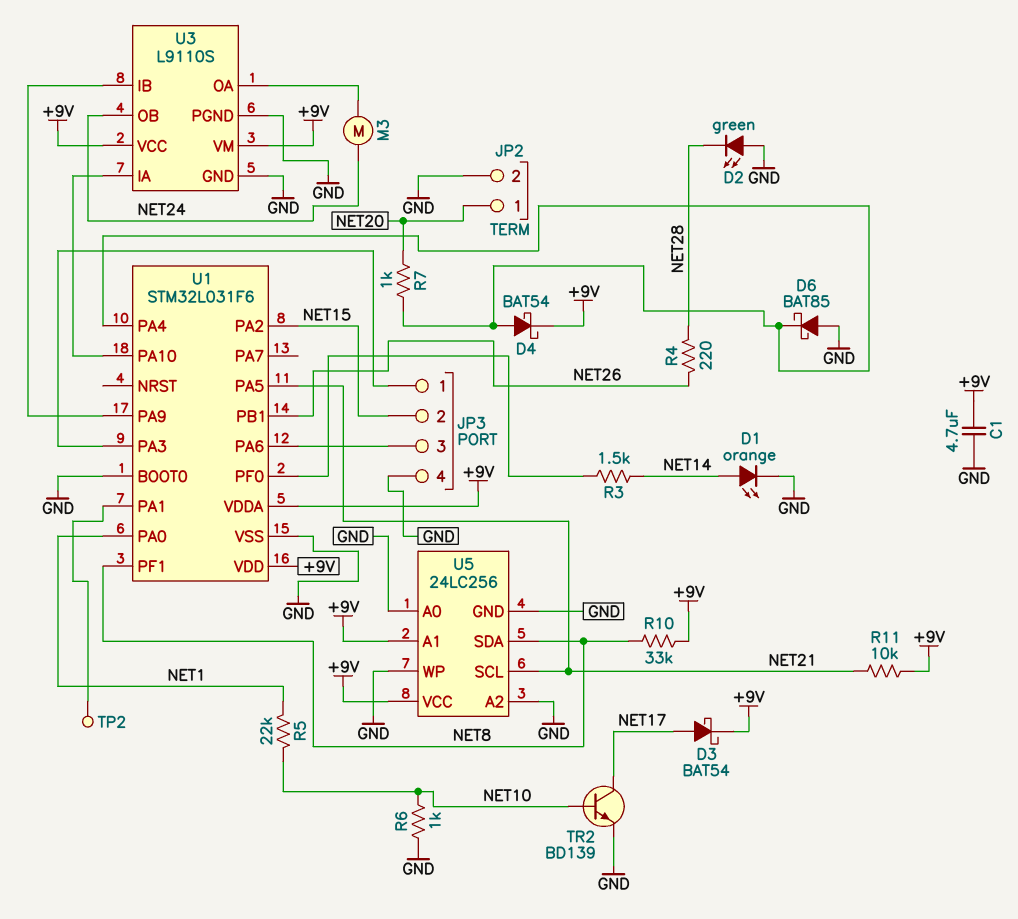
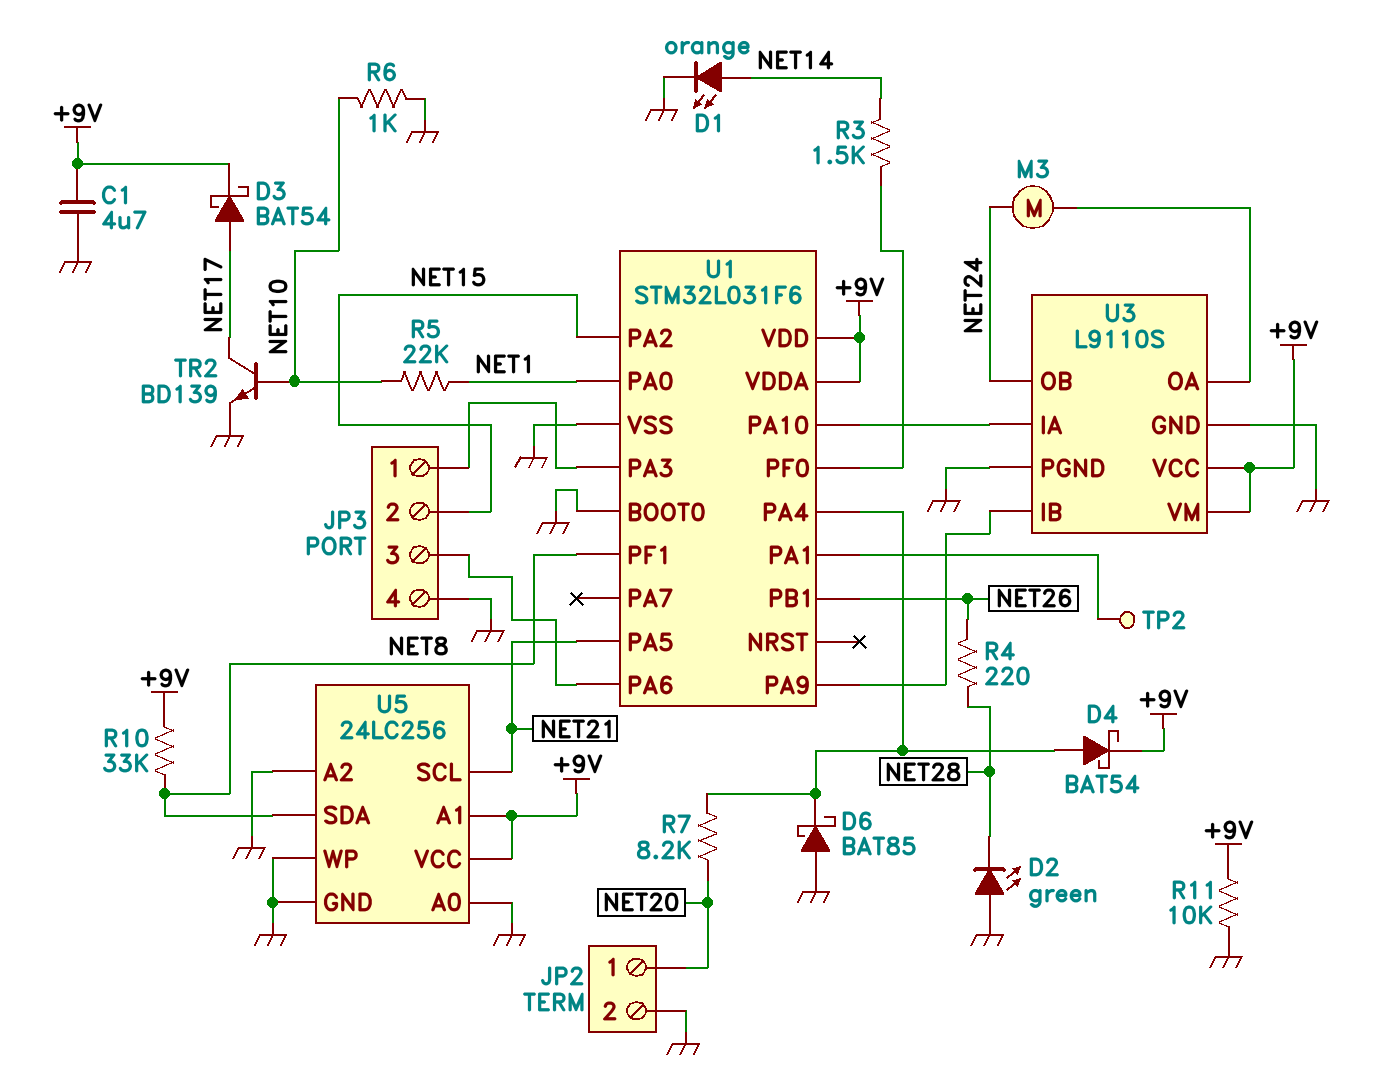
R7: 1k (NET20, U1/PA4) -> 8.2k (NET20, U1/PA4)
R11: 10k (+9V, NET21) -> 10k (+9V, GND)

